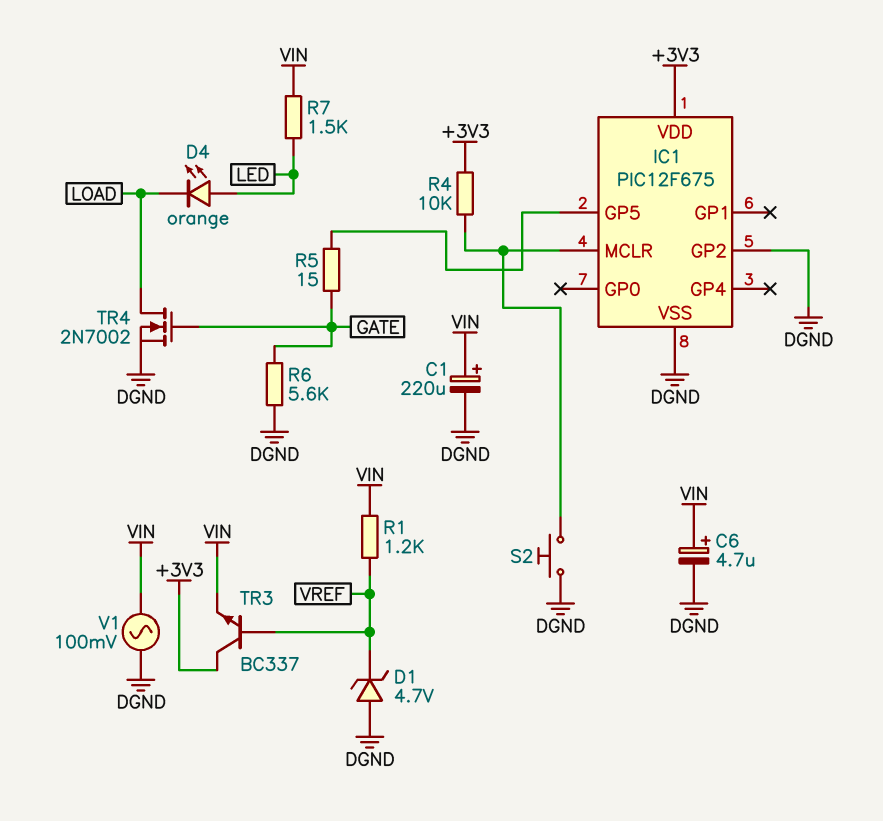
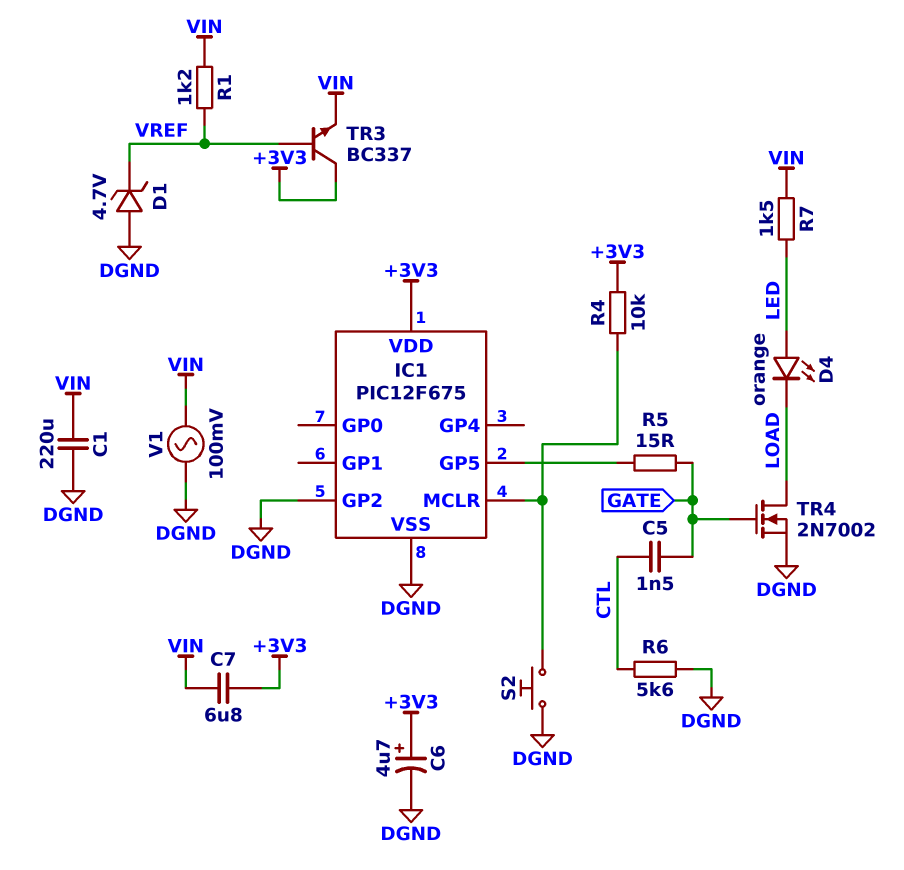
C1: 220uF (plus VIN, minus DGND) -> 220uF (DGND, VIN)
C5: none -> 1.5nF (CTL, GATE)
C6: 4.7uF (plus VIN, minus DGND) -> 4.7uF (plus +3V3, minus DGND)
C7: none -> 6.8uF (+3V3, VIN)
R6: 5.6k (DGND, GATE) -> 5.6k (CTL, DGND)

